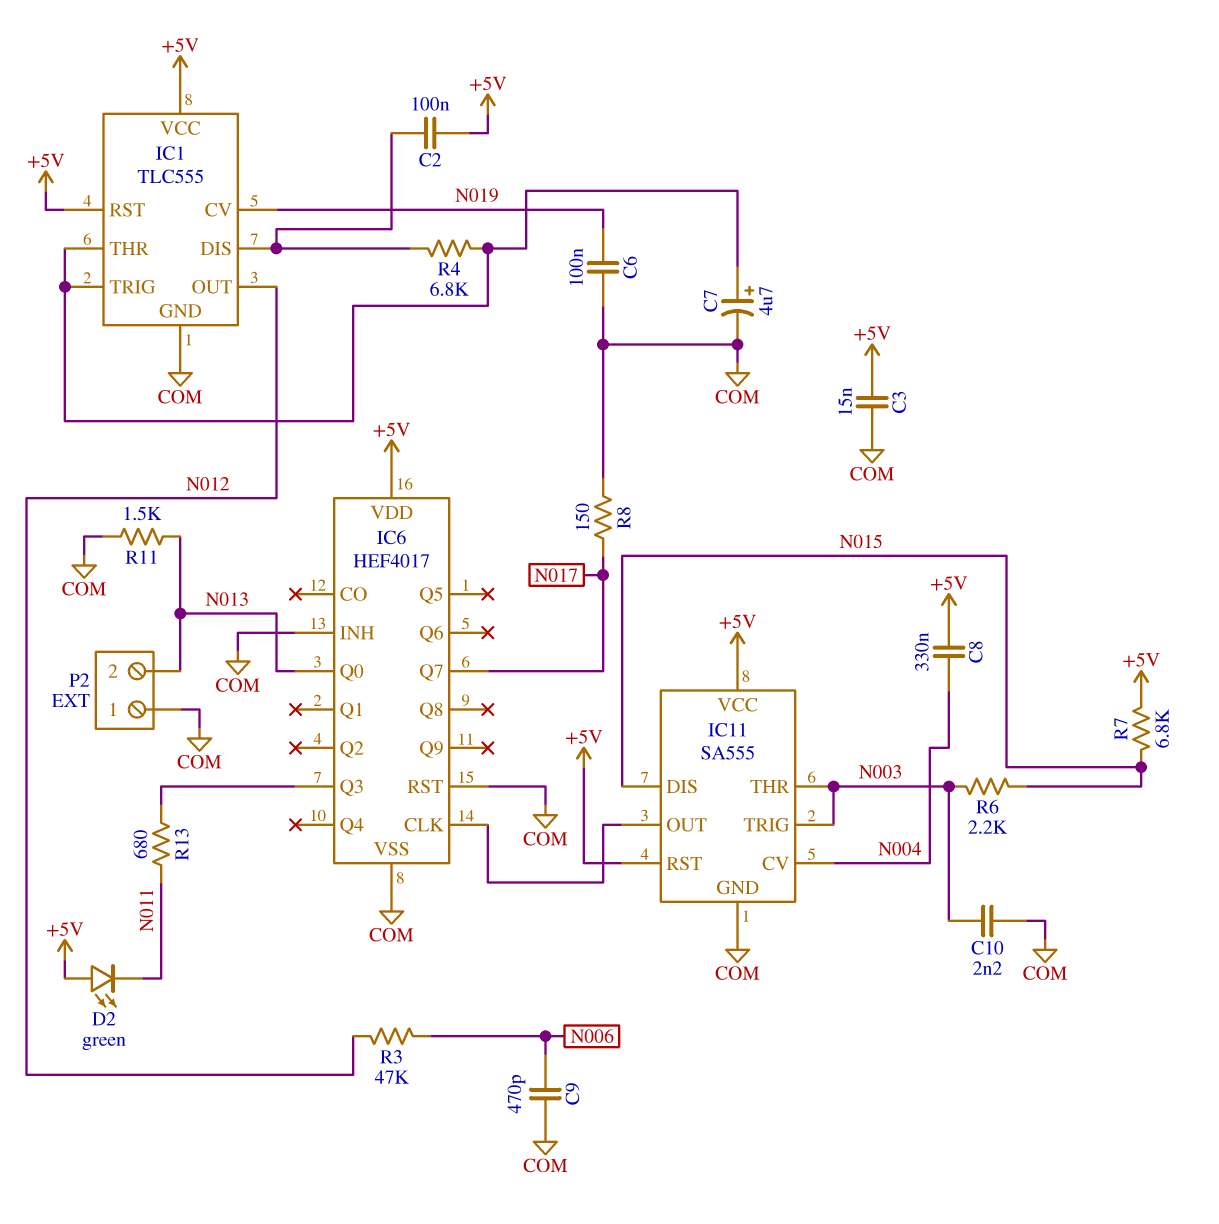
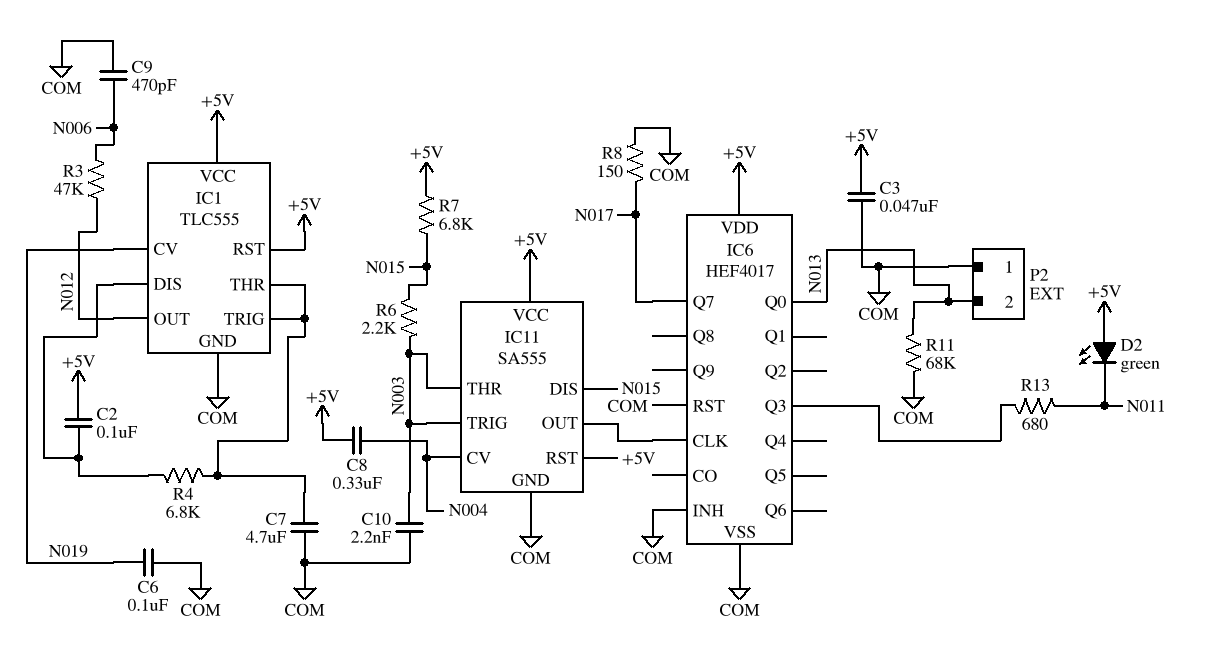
C3: 15nF (+5V, COM) -> 47nF (+5V, COM)
C7: 4.7uF (plus IC1/THR, minus COM) -> 4.7uF (COM, IC1/THR)
R11: 1.5k (COM, N013) -> 68k (COM, N013)

